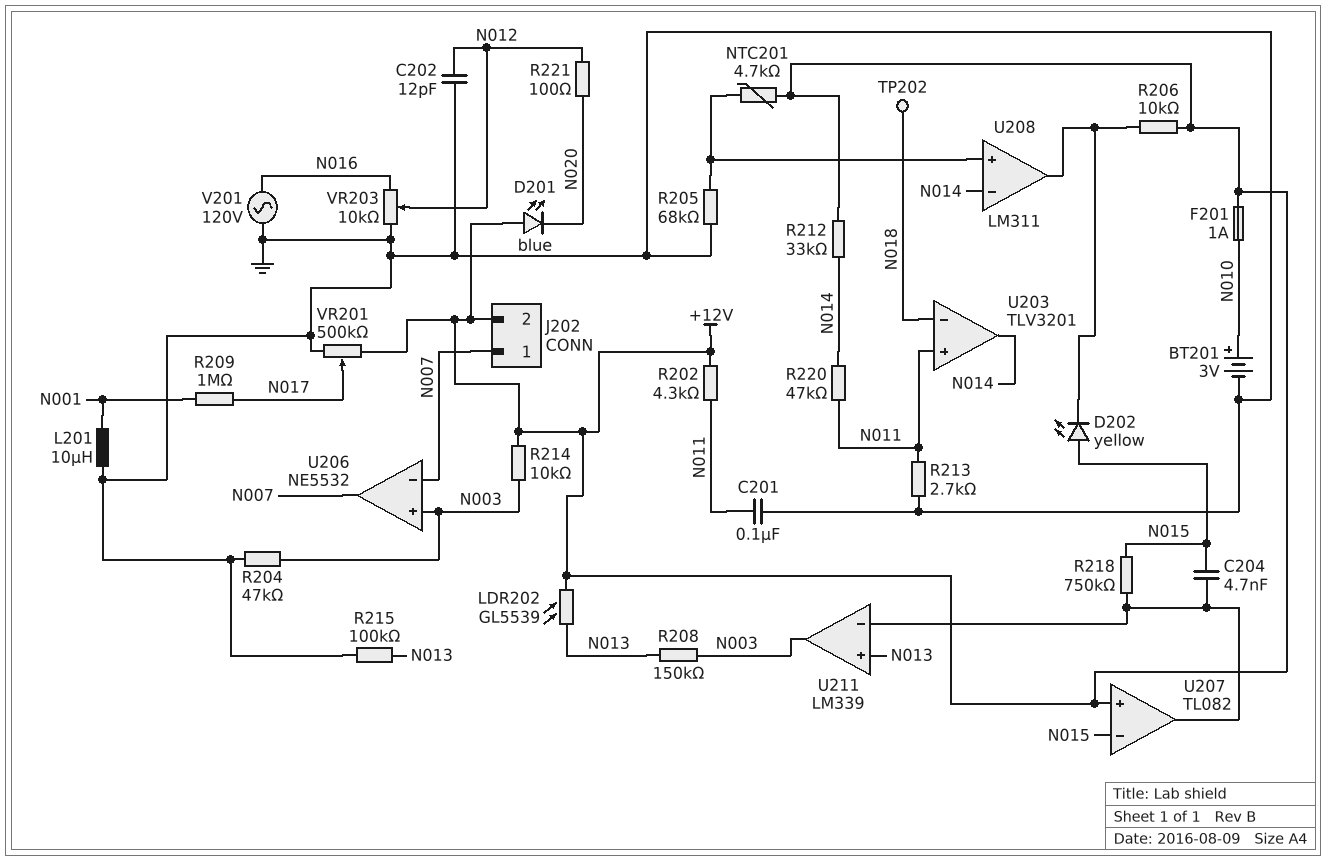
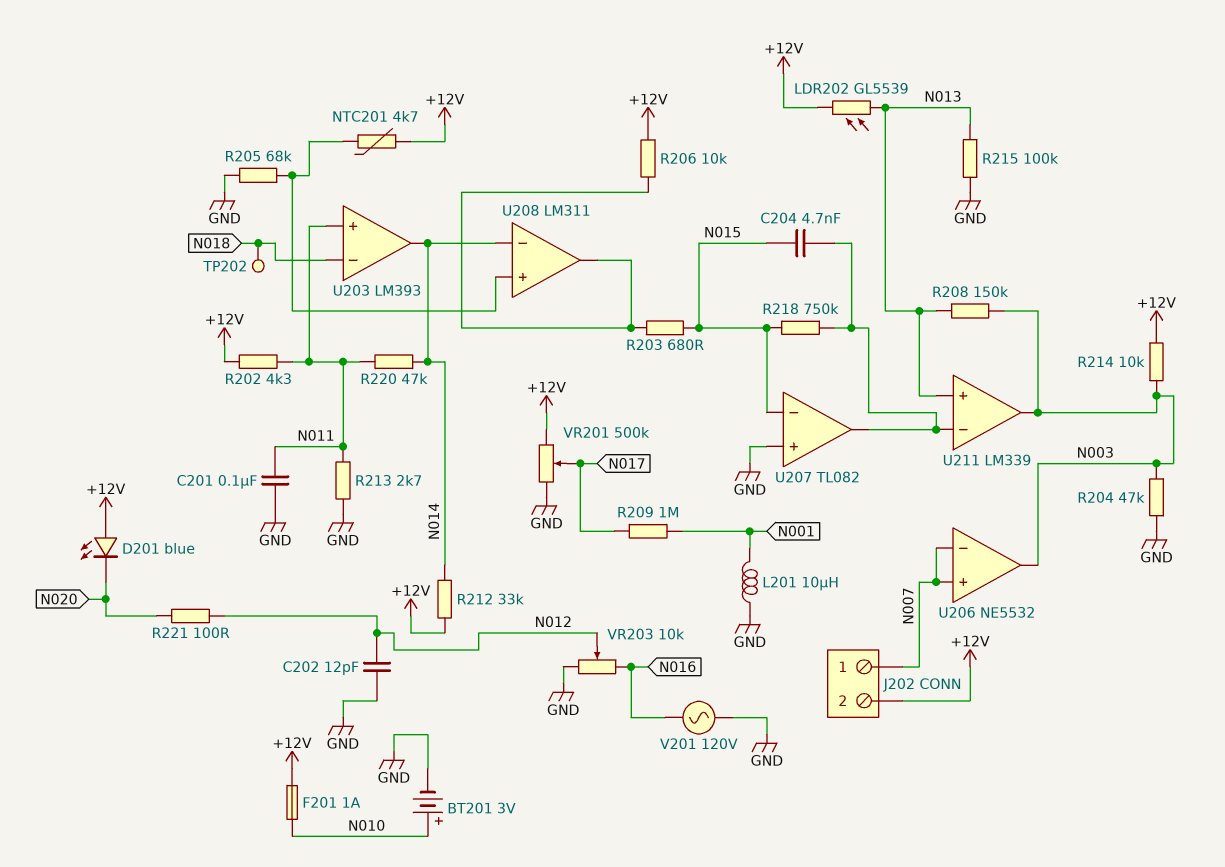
D202: LED yellow (A N015, K U208/out) -> none
R203: none -> 680 (N015, U208/out)
U203: TLV3201 -> LM393
U206 pin in+: N003 -> N007
U206 pin out: N007 -> N003
U207 pin in+: +12V -> GND

